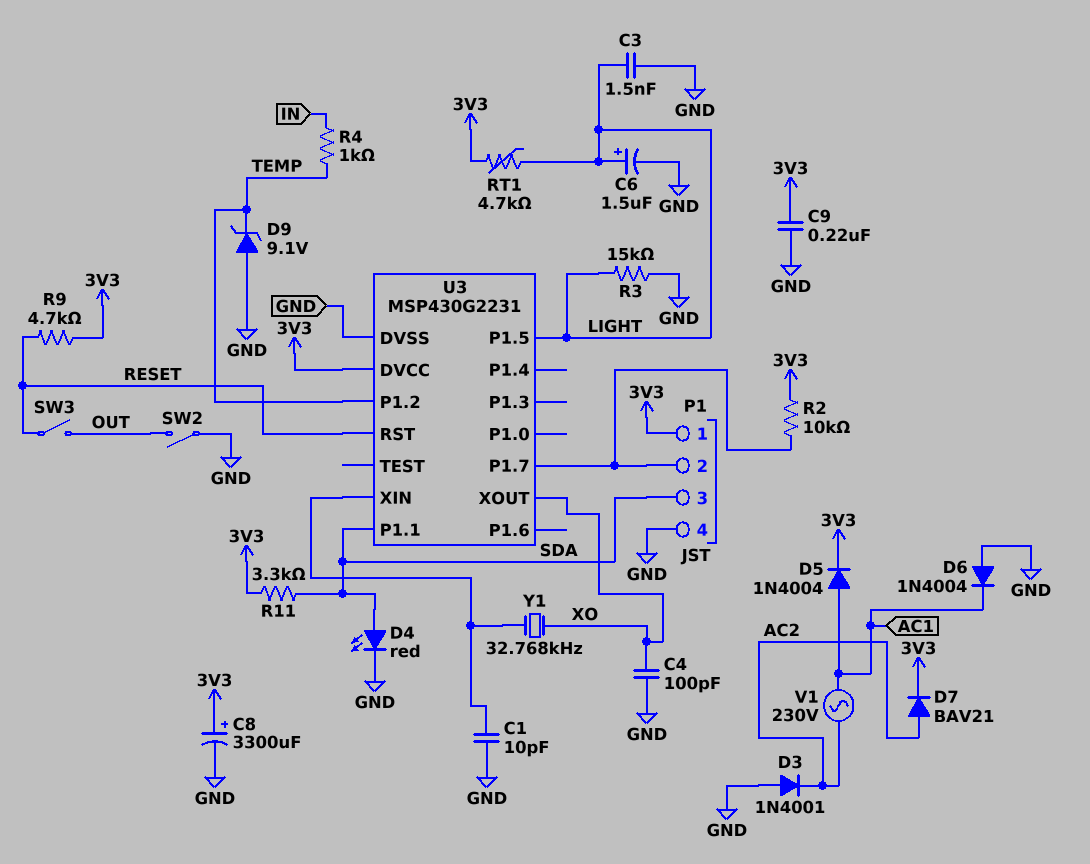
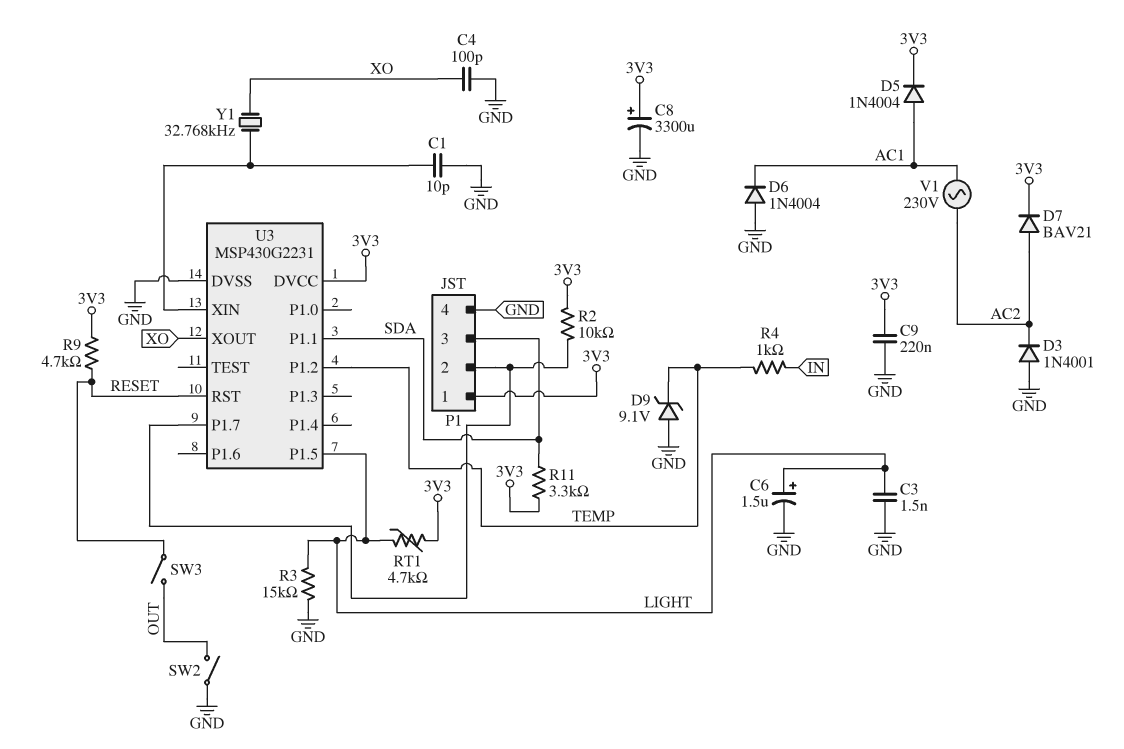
D4: LED red (A SDA, K GND) -> none

